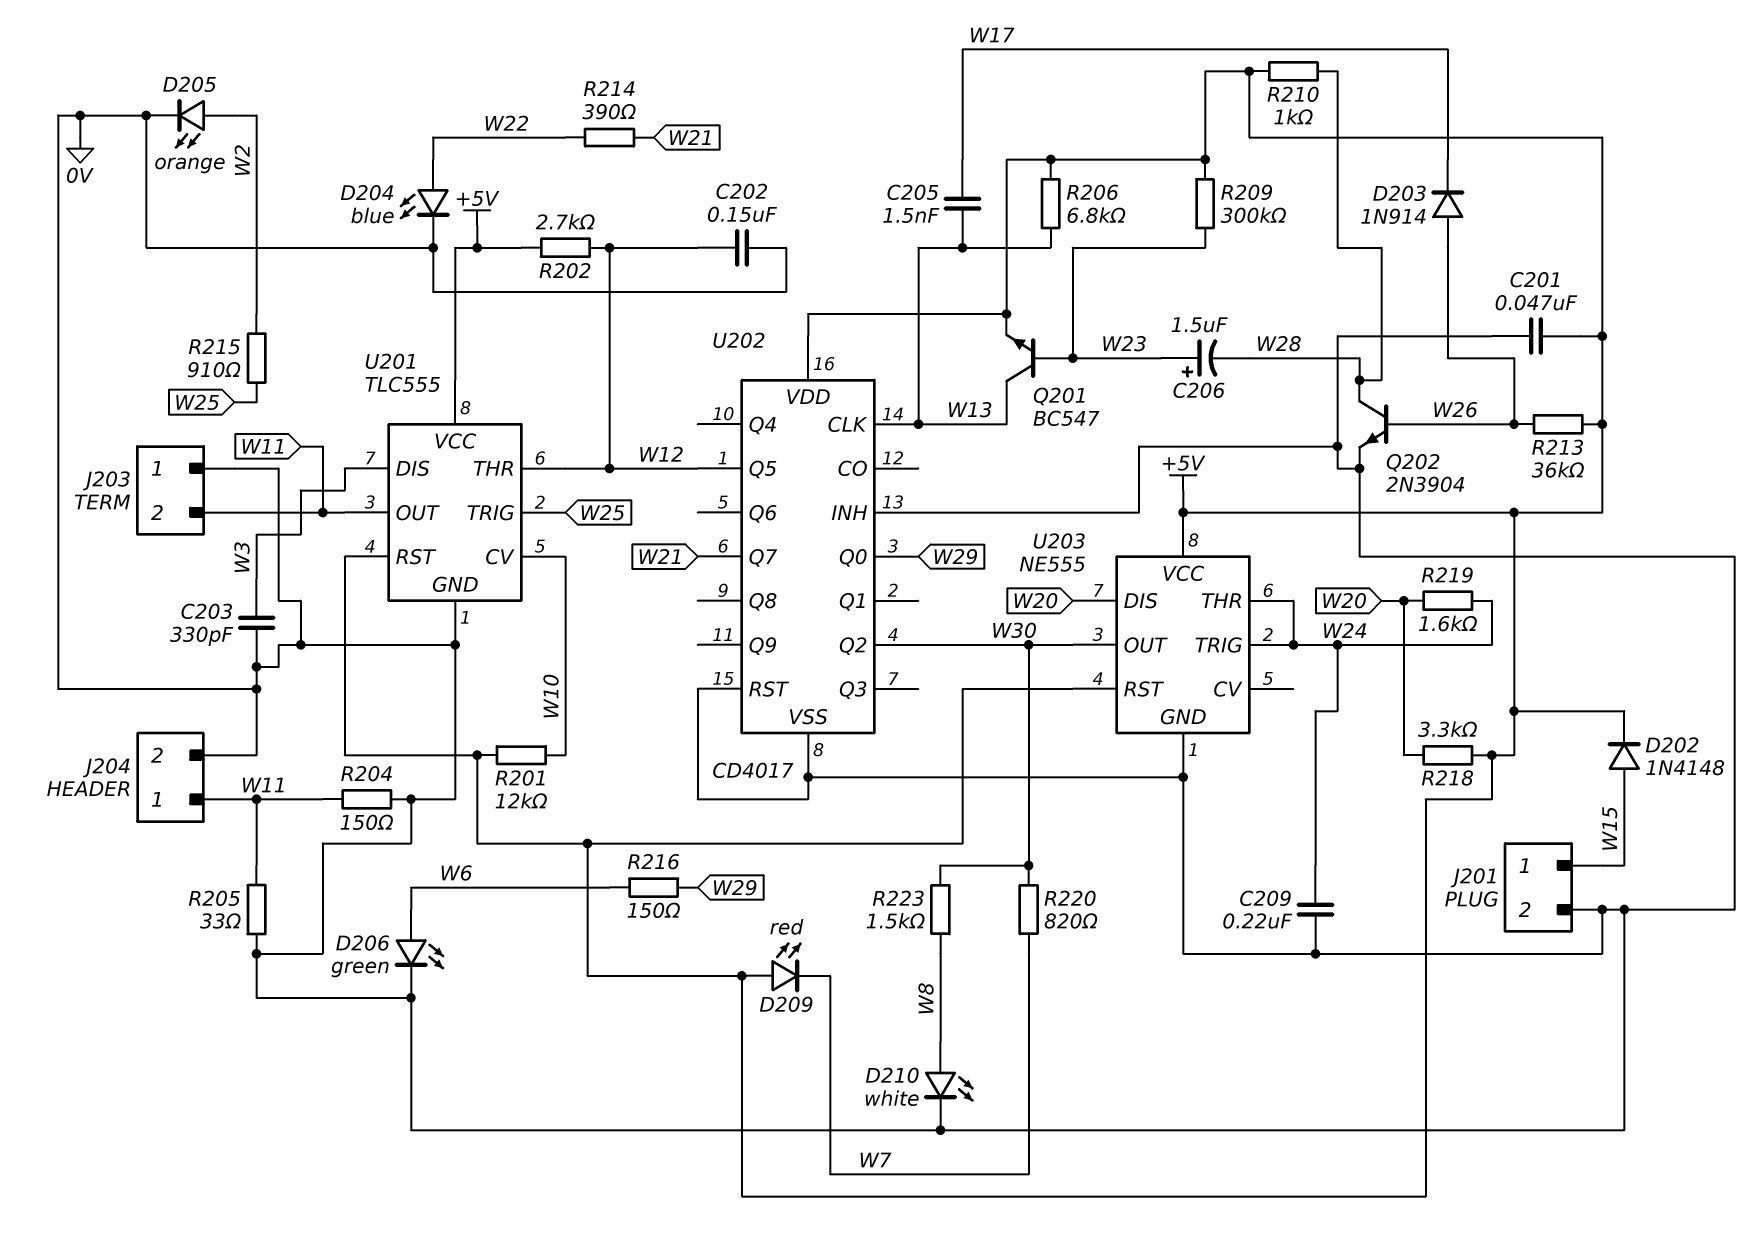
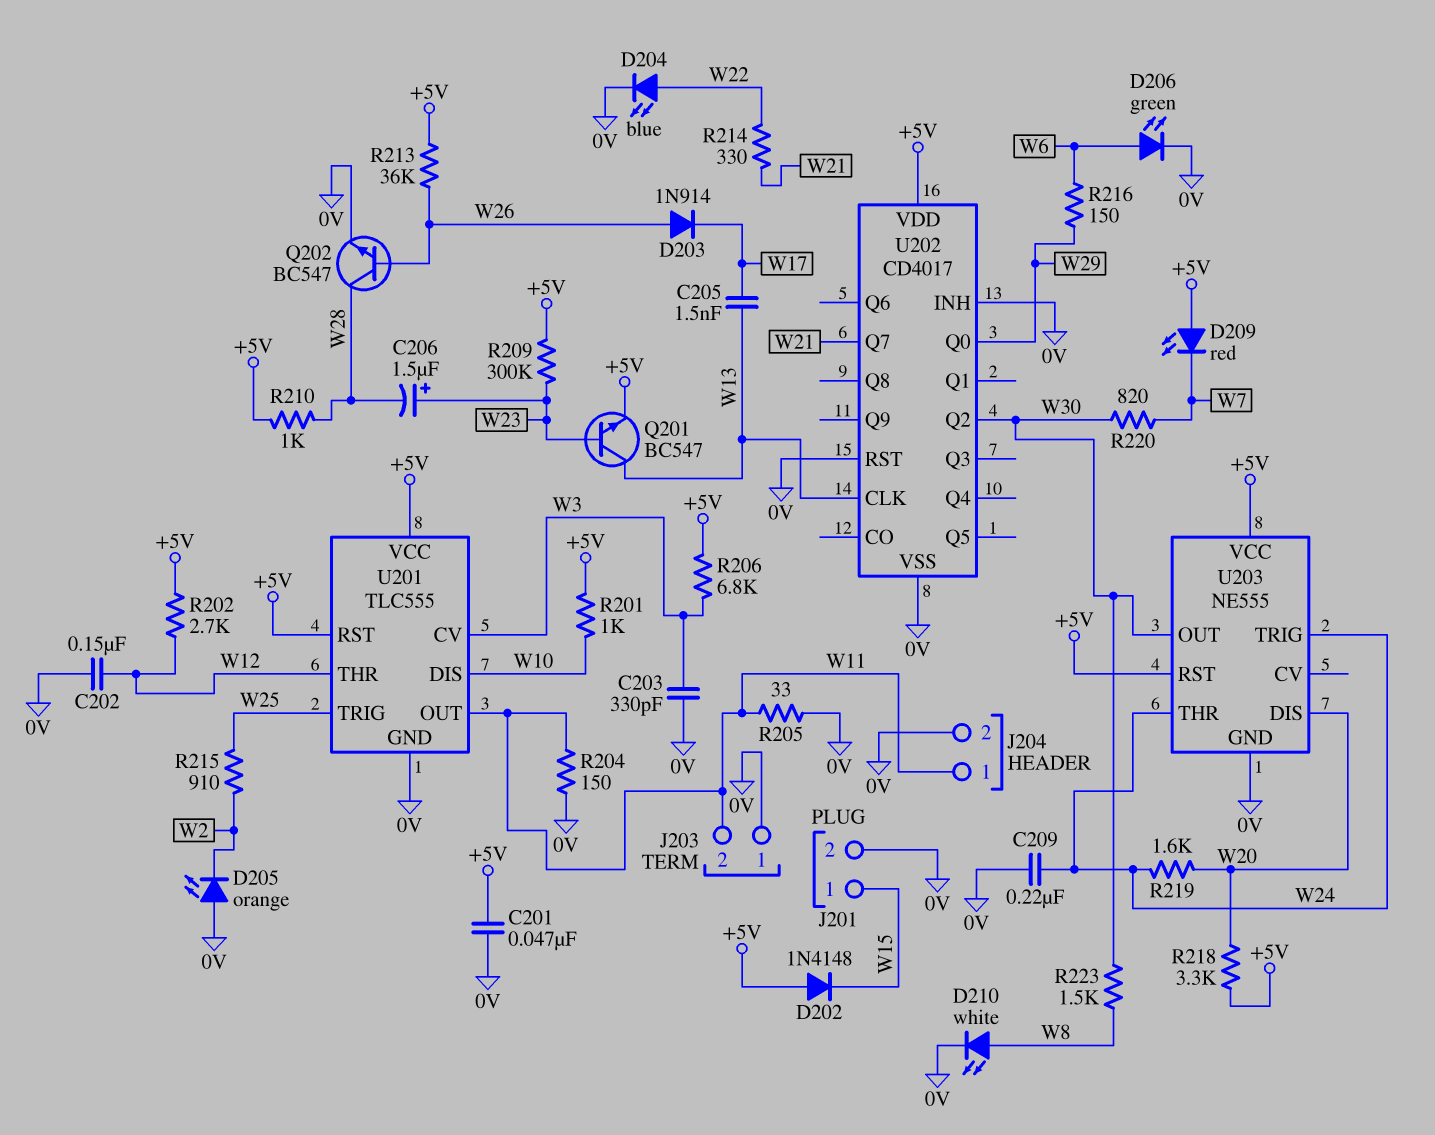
D202: diode 1N4148 (A W15, K +5V) -> diode 1N4148 (A +5V, K W15)
D205: LED orange (A W2, K 0V) -> LED orange (A 0V, K W2)
Q202: NPN 2N3904 (B W26, C W28, E 0V) -> NPN BC547 (B W26, C W28, E 0V)
R201: 12k (+5V, W10) -> 1k (+5V, W10)
R206: 6.8k (+5V, W13) -> 6.8k (+5V, W3)
R214: 390 (W21, W22) -> 330 (W21, W22)
U201 pin CV: W10 -> W3
U201 pin DIS: W3 -> W10
U202 pin Q5: W12 -> none

